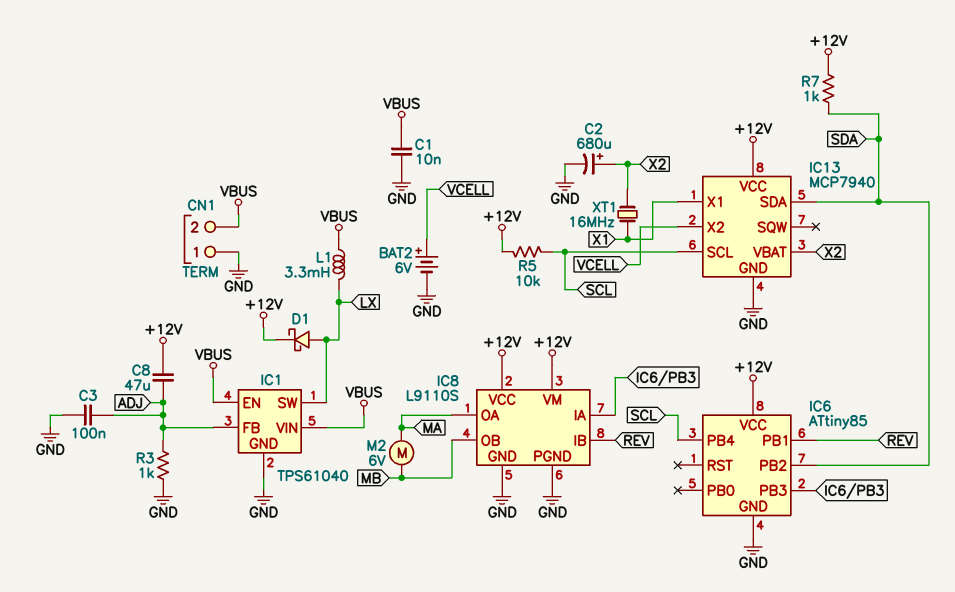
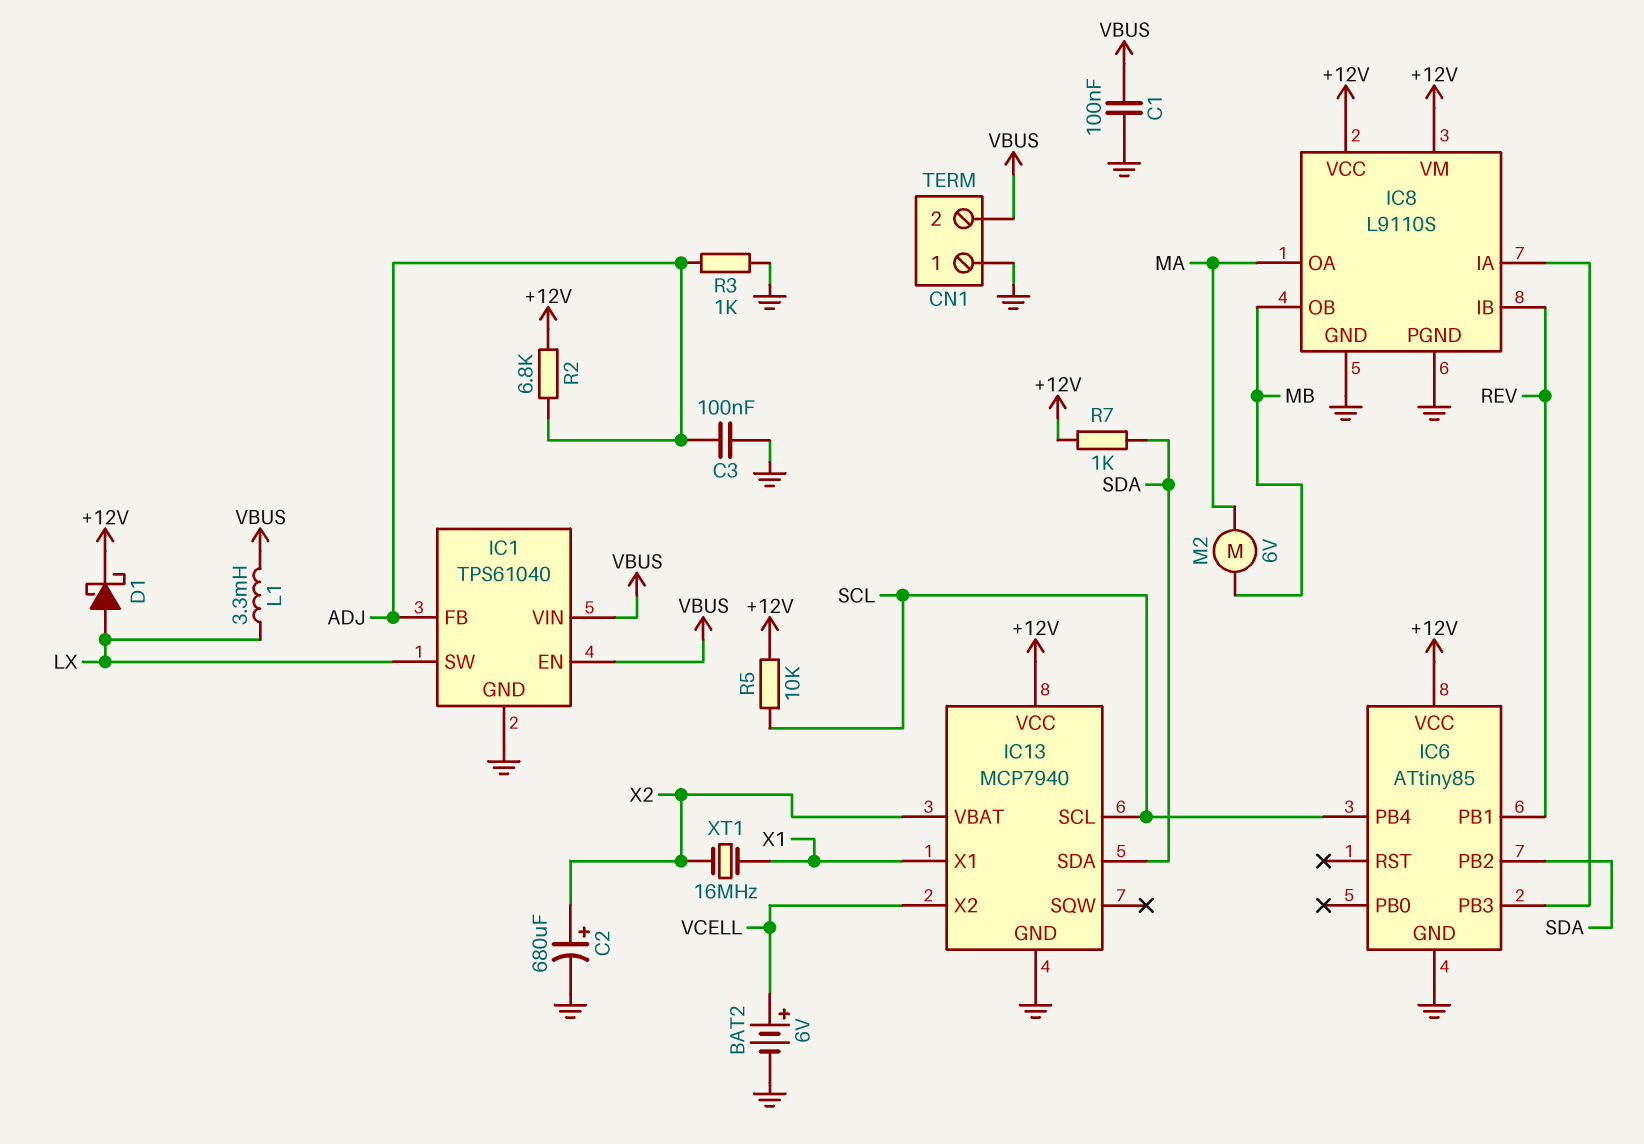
C1: 10nF (GND, VBUS) -> 100nF (GND, VBUS)
C8: 47uF (+12V, ADJ) -> none
R2: none -> 6.8k (+12V, ADJ)

